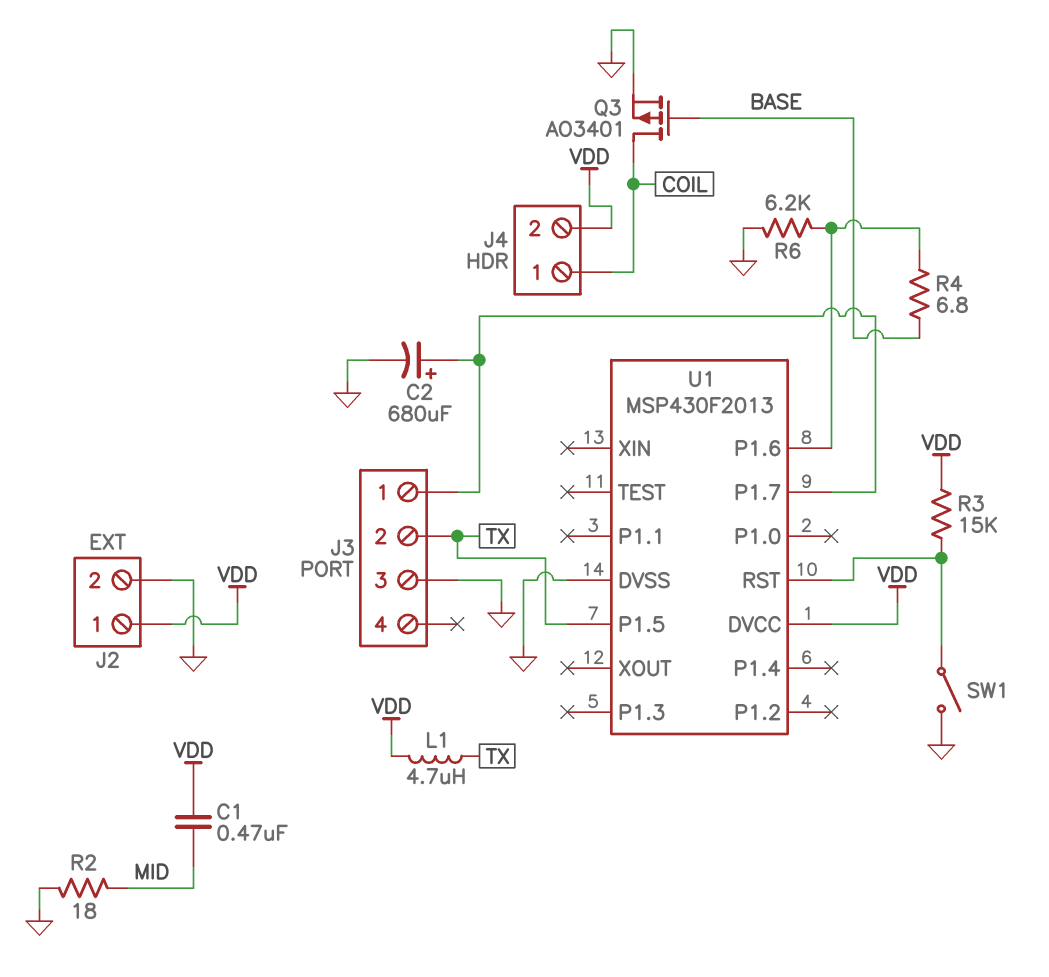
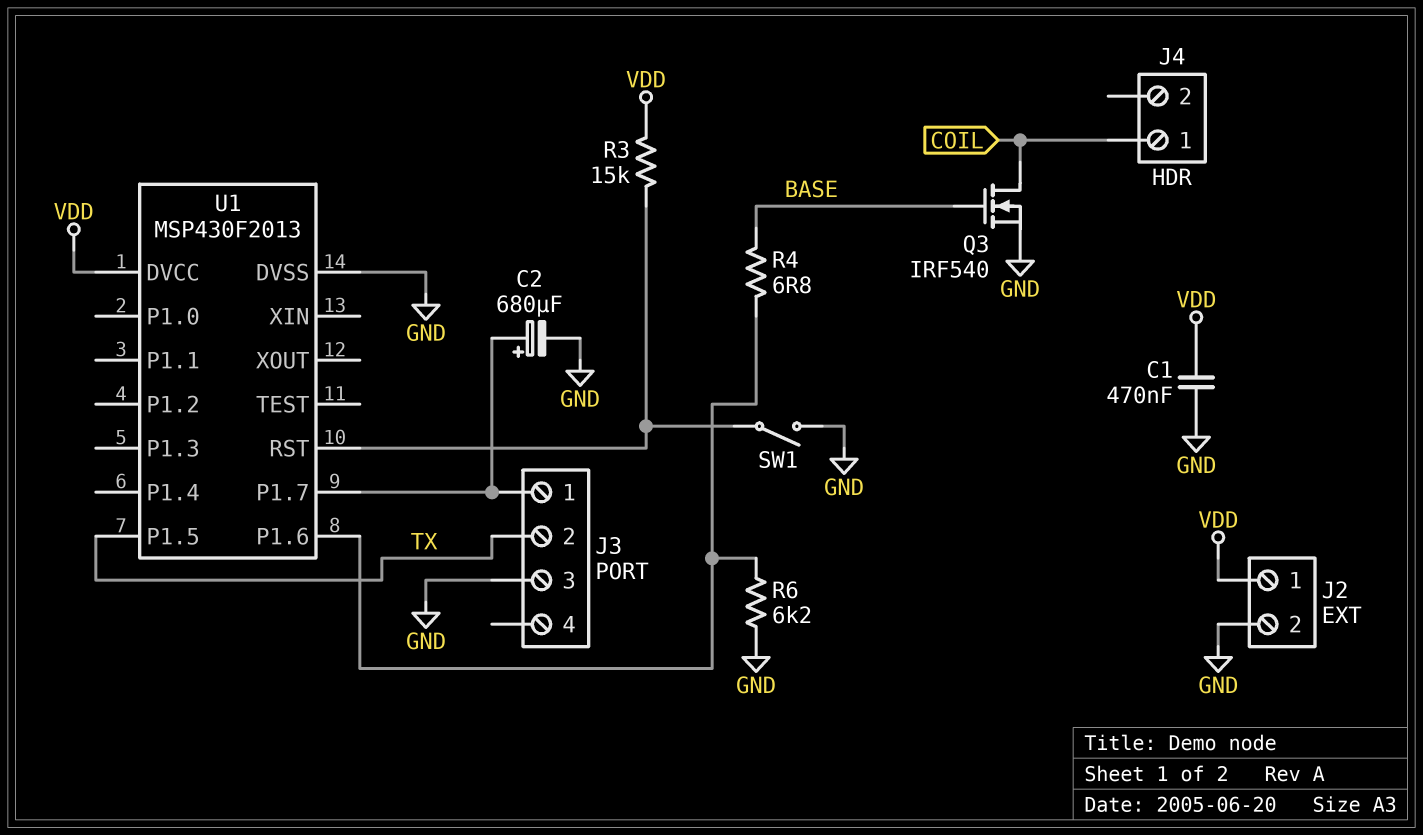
C1: 470nF (MID, VDD) -> 470nF (GND, VDD)
J4 pin 2: VDD -> none
L1: 4.7uH (TX, VDD) -> none
Q3: PMOS AO3401 (G BASE, D COIL, S GND) -> NMOS IRF540 (G BASE, D COIL, S GND)
R2: 18 (GND, MID) -> none

